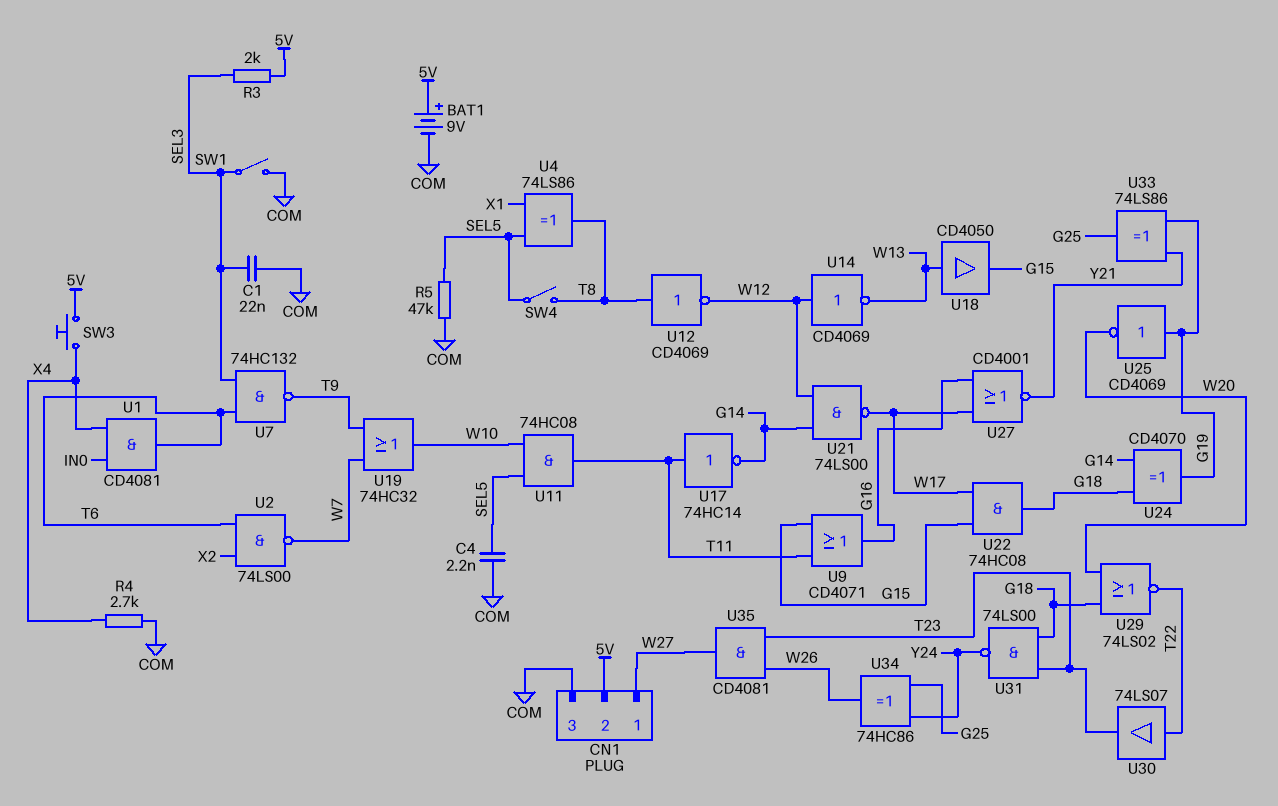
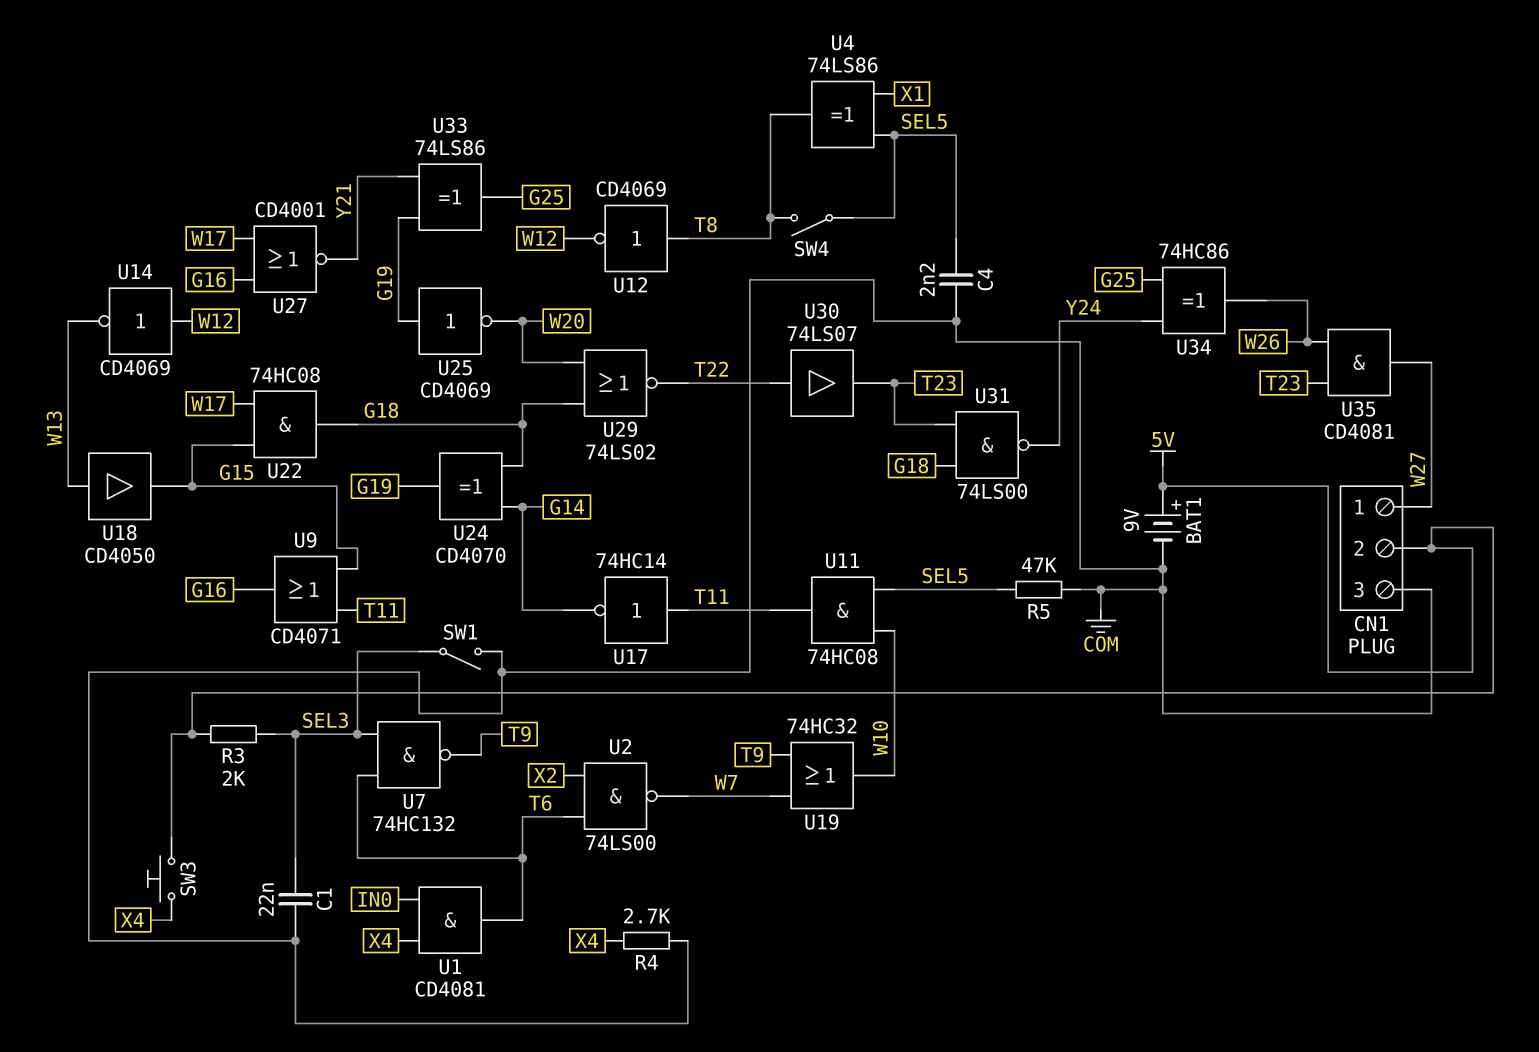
U21: NAND 74LS00 (in G14, in W12, out W17) -> none

